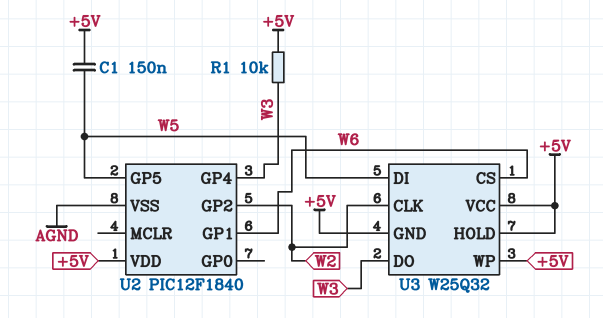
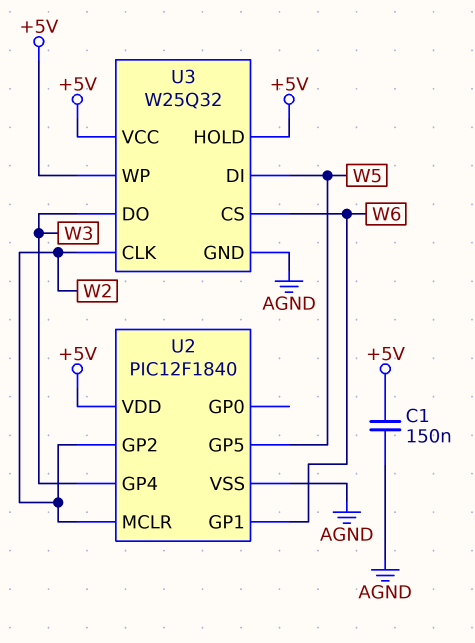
C1: 150nF (+5V, W5) -> 150nF (+5V, AGND)
R1: 10k (+5V, W3) -> none
U2 pin MCLR: none -> W2
U3 pin GND: +5V -> AGND

